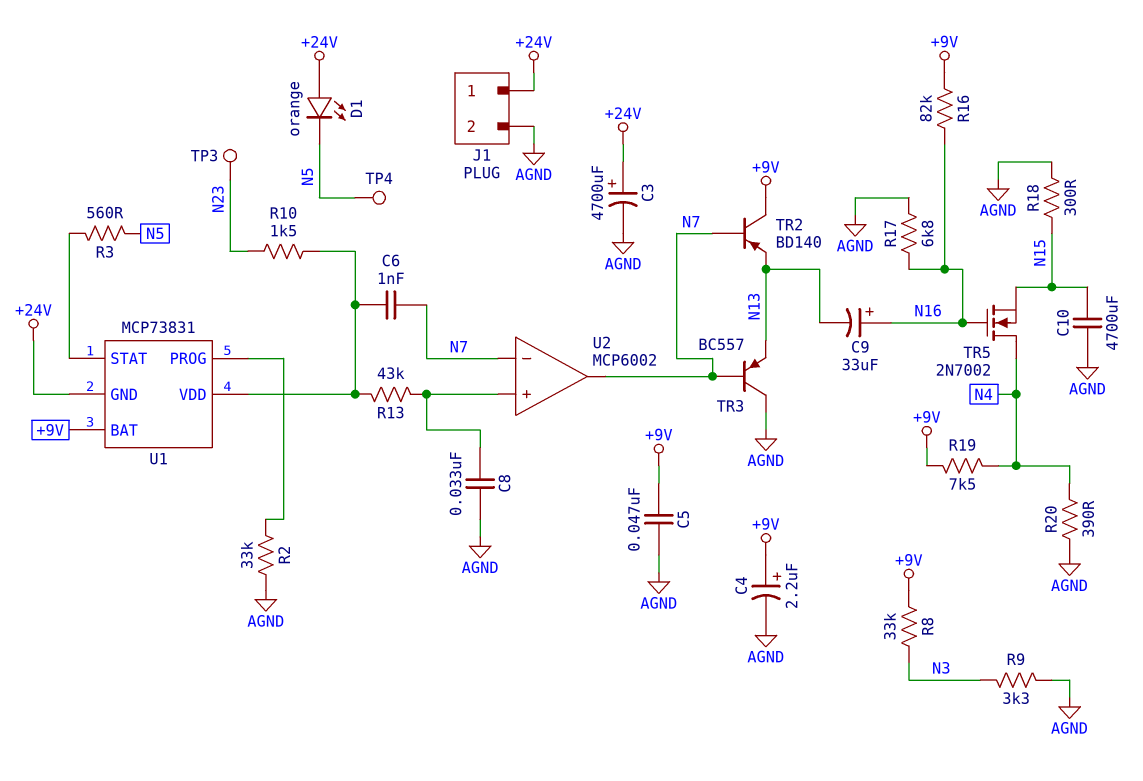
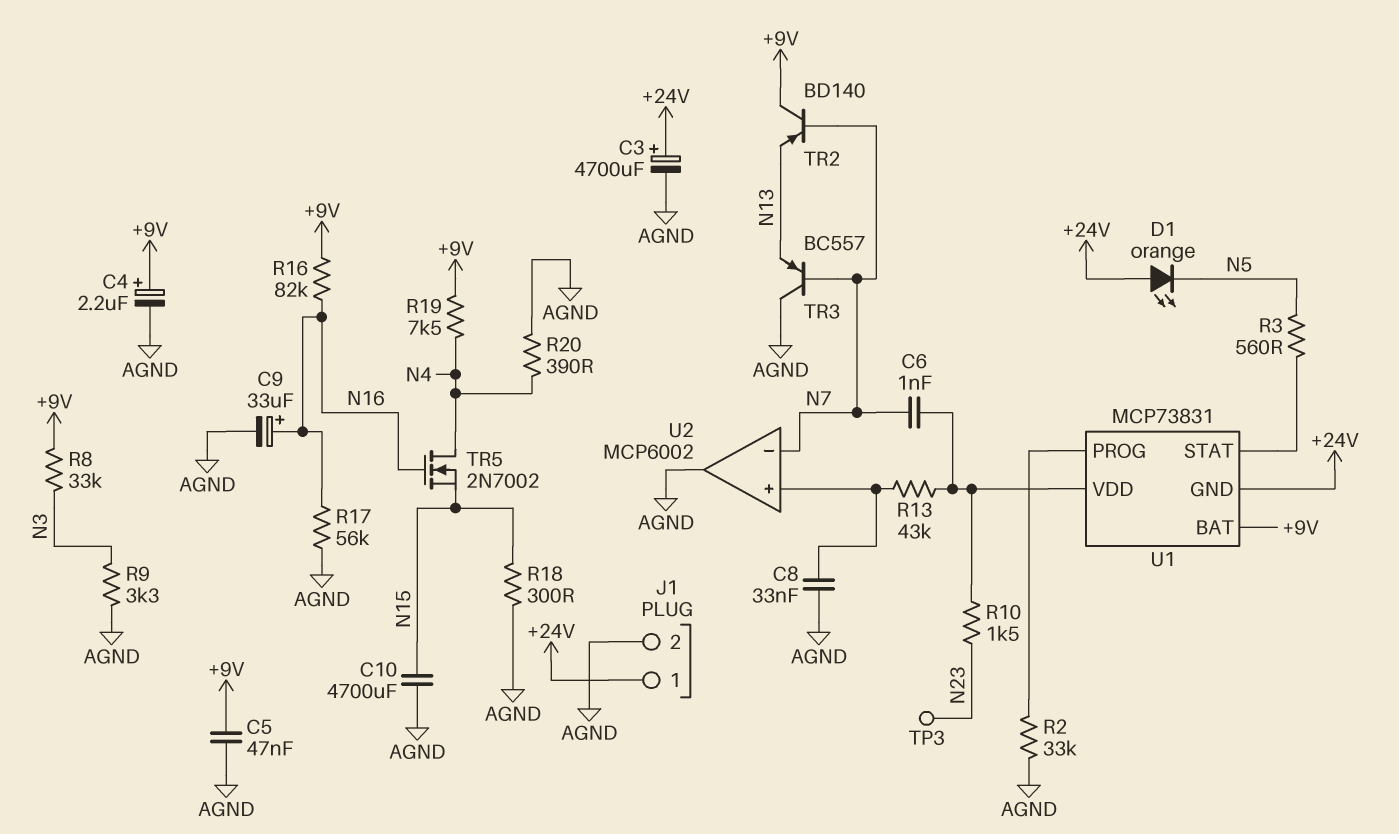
C9: 33uF (plus N16, minus N13) -> 33uF (plus N16, minus AGND)
R17: 6.8k (AGND, N16) -> 56k (AGND, N16)
TP4: test point (N5) -> none
U2 pin out: N7 -> AGND

